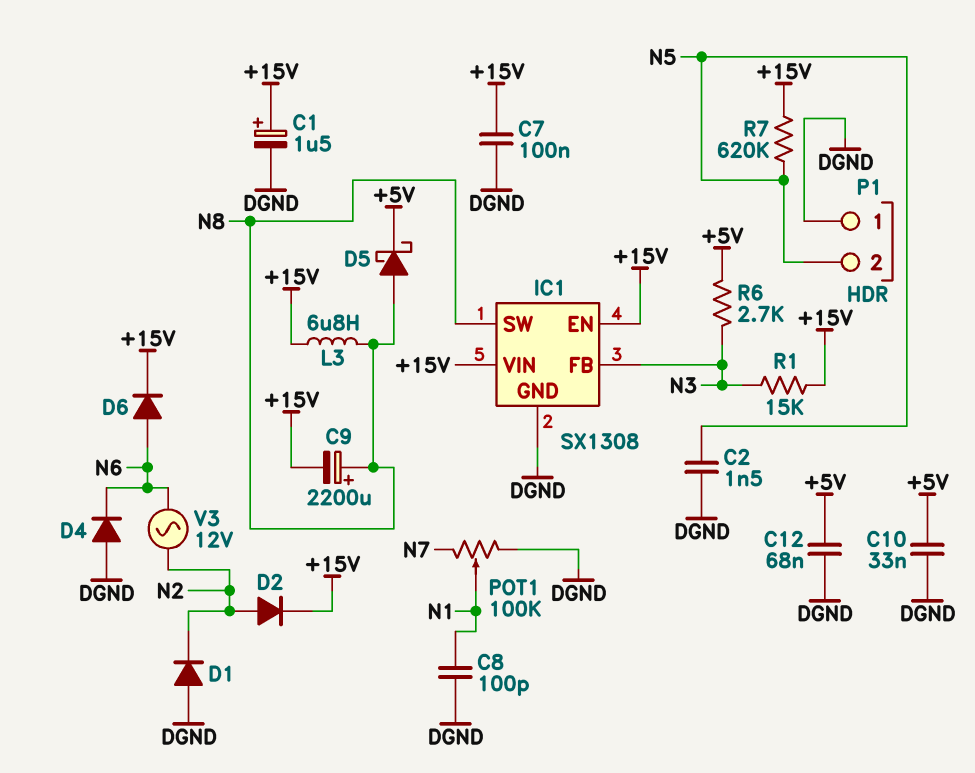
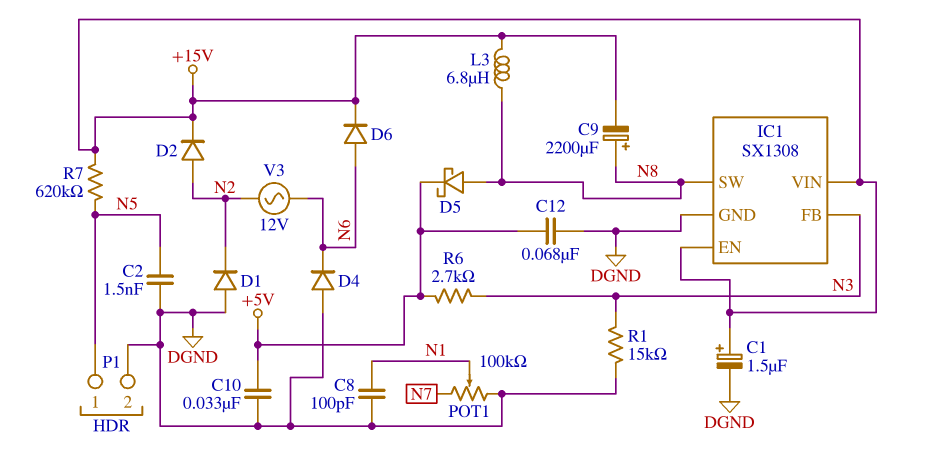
C7: 100nF (+15V, DGND) -> none
P1 pin 1: DGND -> N5
P1 pin 2: N5 -> DGND
R1: 15k (+15V, N3) -> 15k (DGND, N3)

